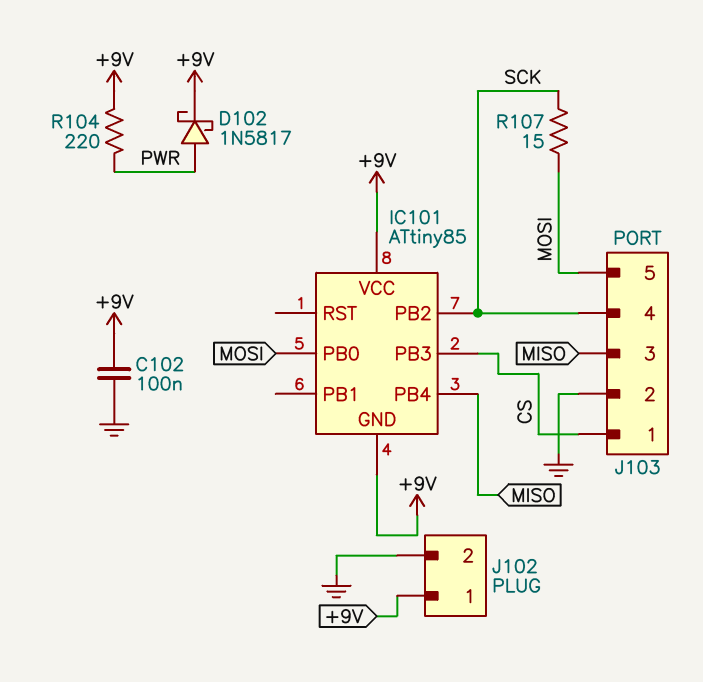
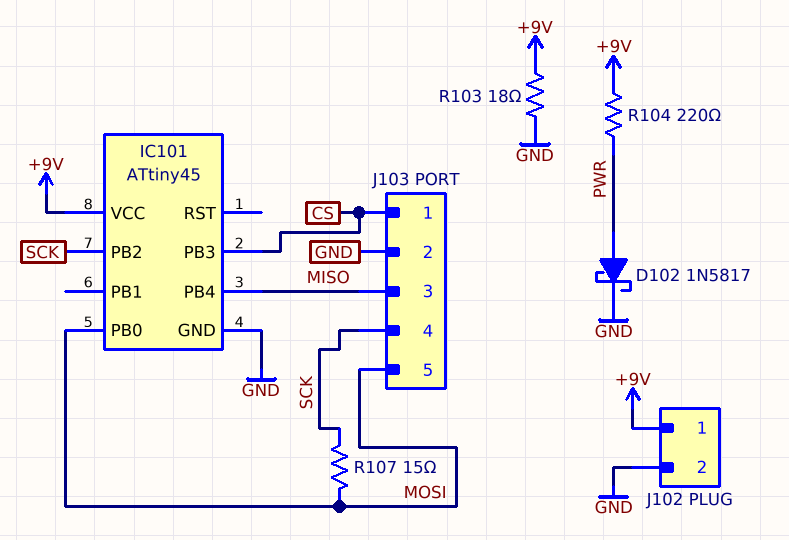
C102: 100nF (+9V, GND) -> none
D102: schottky 1N5817 (A PWR, K +9V) -> schottky 1N5817 (A PWR, K GND)
IC101: ATtiny85 -> ATtiny45
IC101 pin GND: +9V -> GND
R103: none -> 18 (+9V, GND)

